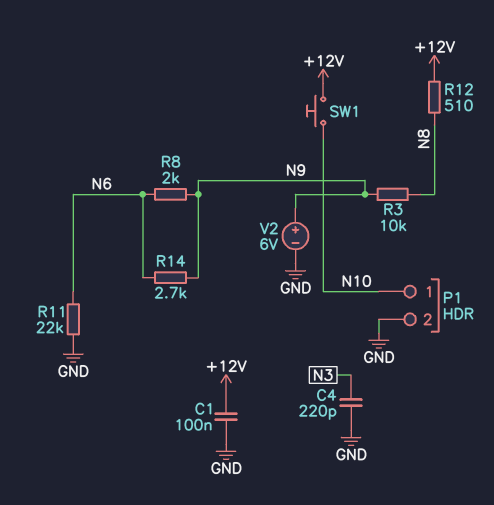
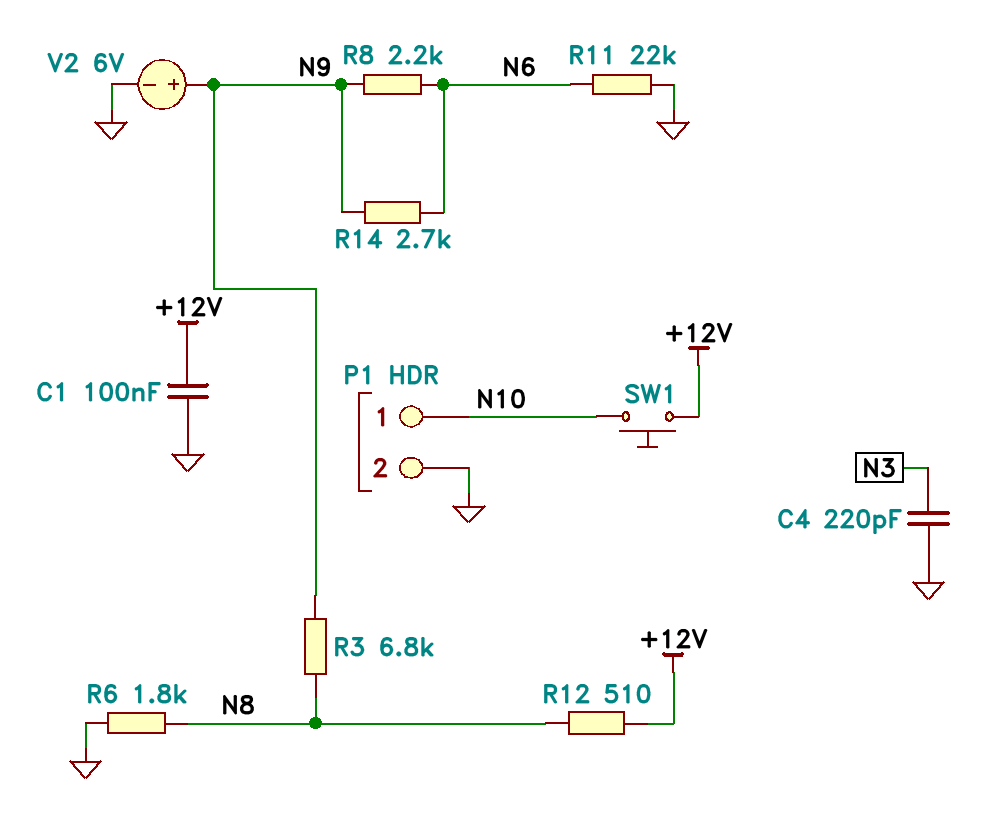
R3: 10k (N8, N9) -> 6.8k (N8, N9)
R6: none -> 1.8k (GND, N8)
R8: 2k (N6, N9) -> 2.2k (N6, N9)

